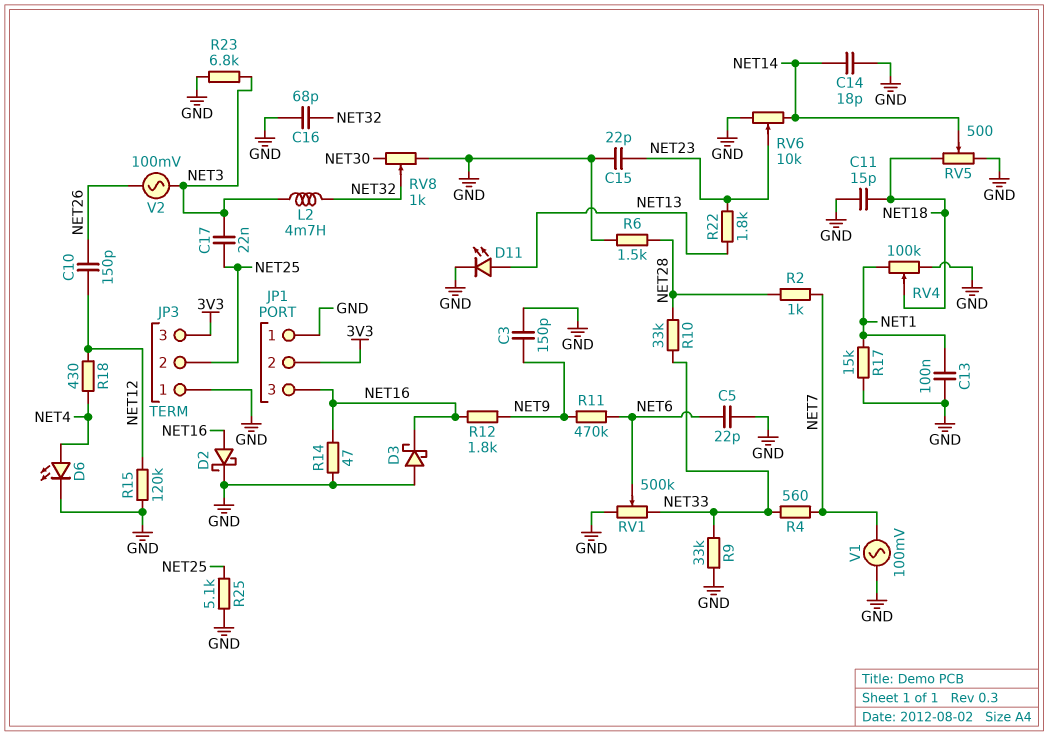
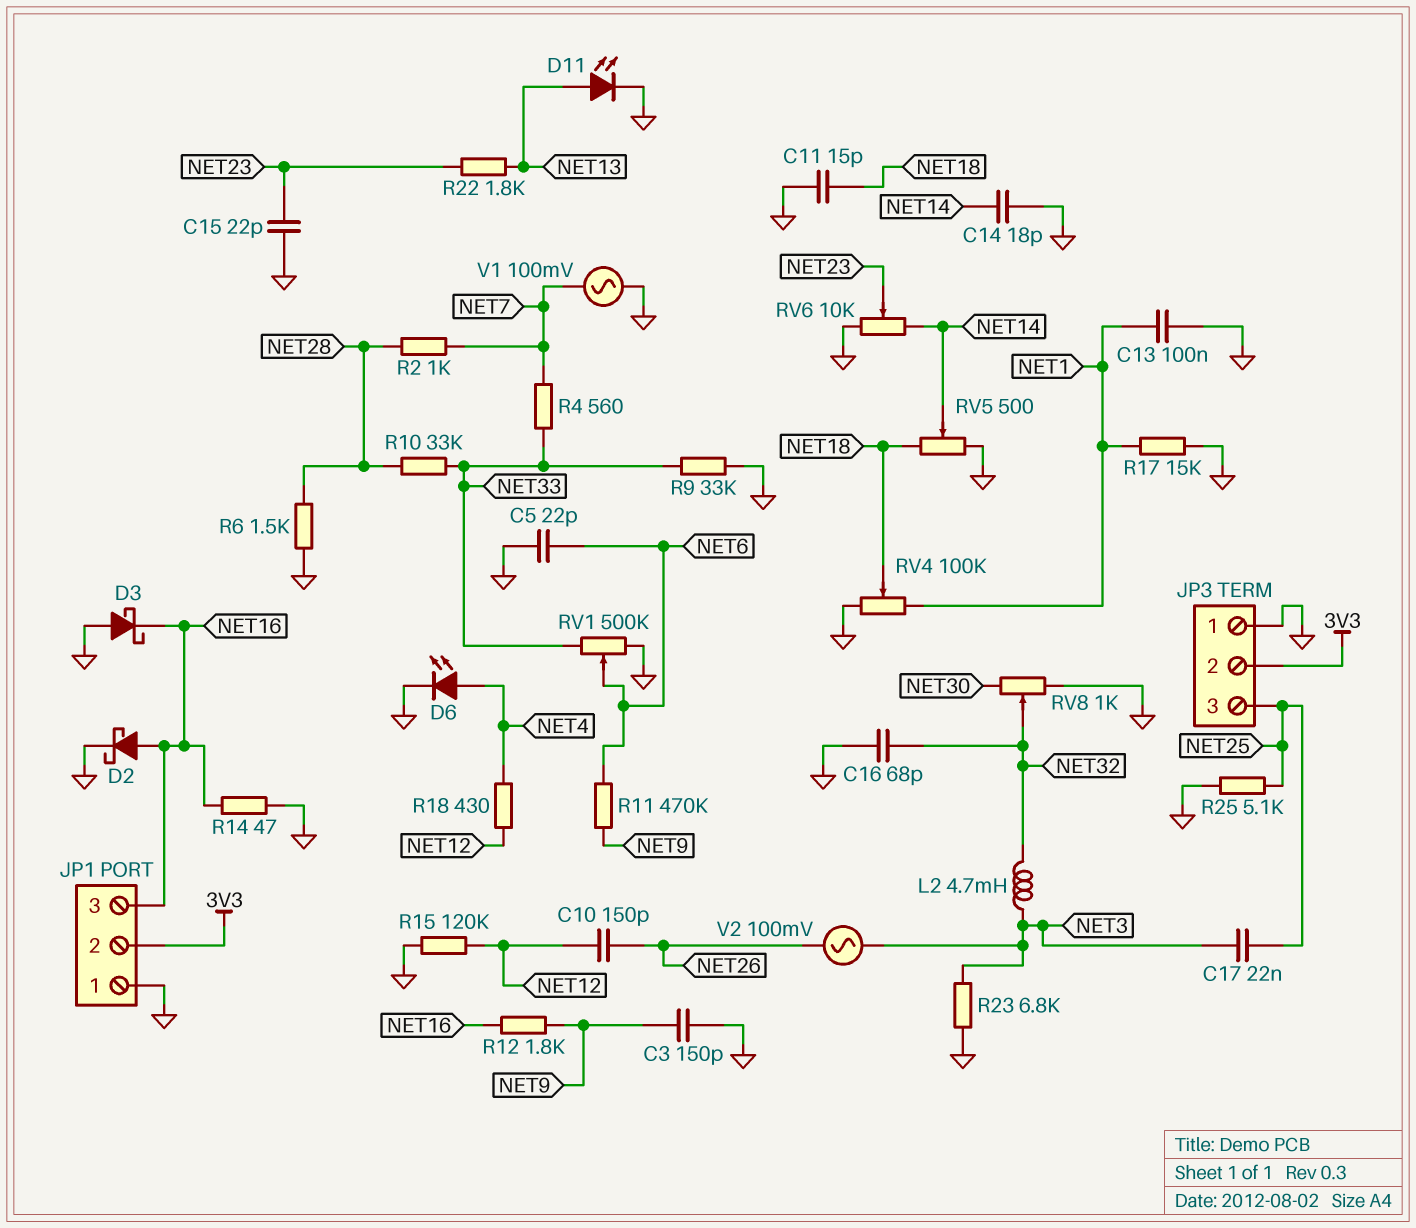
JP3 pin 2: NET25 -> 3V3
JP3 pin 3: 3V3 -> NET25

